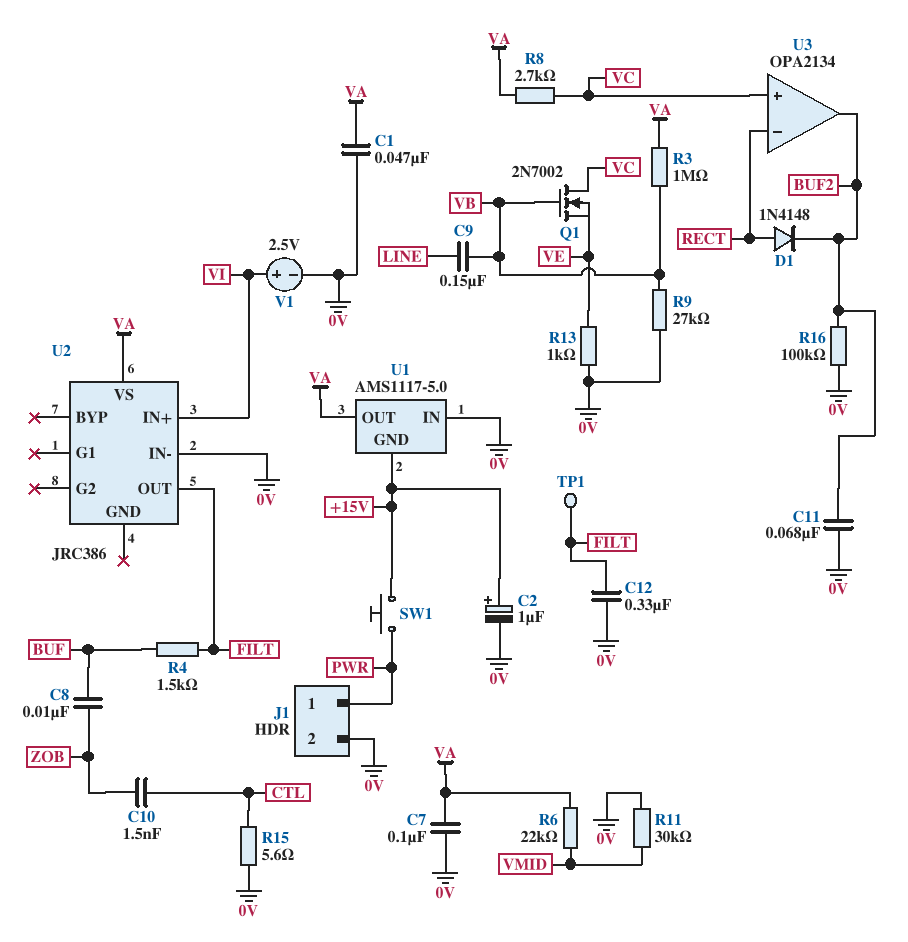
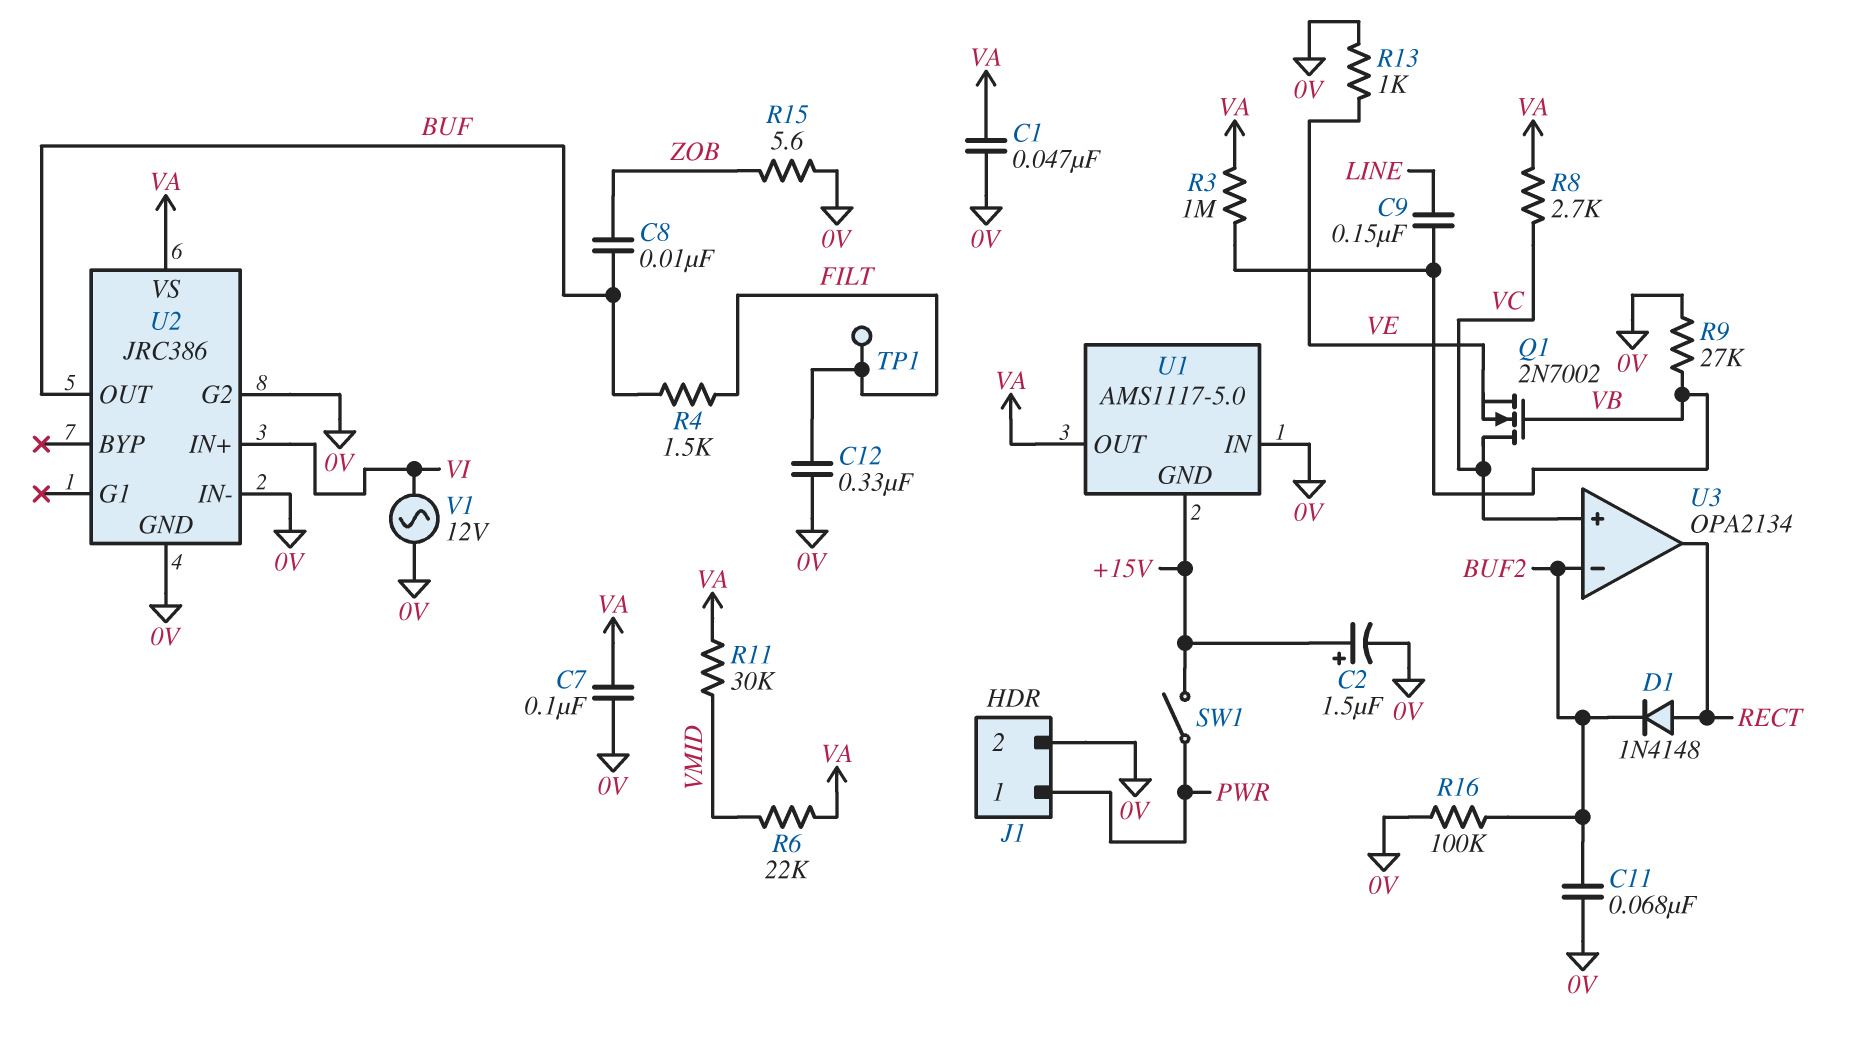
C2: 1uF (plus +15V, minus 0V) -> 1.5uF (plus +15V, minus 0V)
C10: 1.5nF (CTL, ZOB) -> none
R11: 30k (0V, VMID) -> 30k (VA, VMID)
R15: 5.6 (0V, CTL) -> 5.6 (0V, ZOB)
SW1: button (+15V, PWR) -> switch (+15V, PWR)
U2 pin G2: none -> 0V
U2 pin GND: none -> 0V
U2 pin OUT: FILT -> BUF
U3 pin in-: RECT -> BUF2
U3 pin out: BUF2 -> RECT
V1: 2.5V (plus VI, minus 0V) -> AC 12V (0V, VI)

